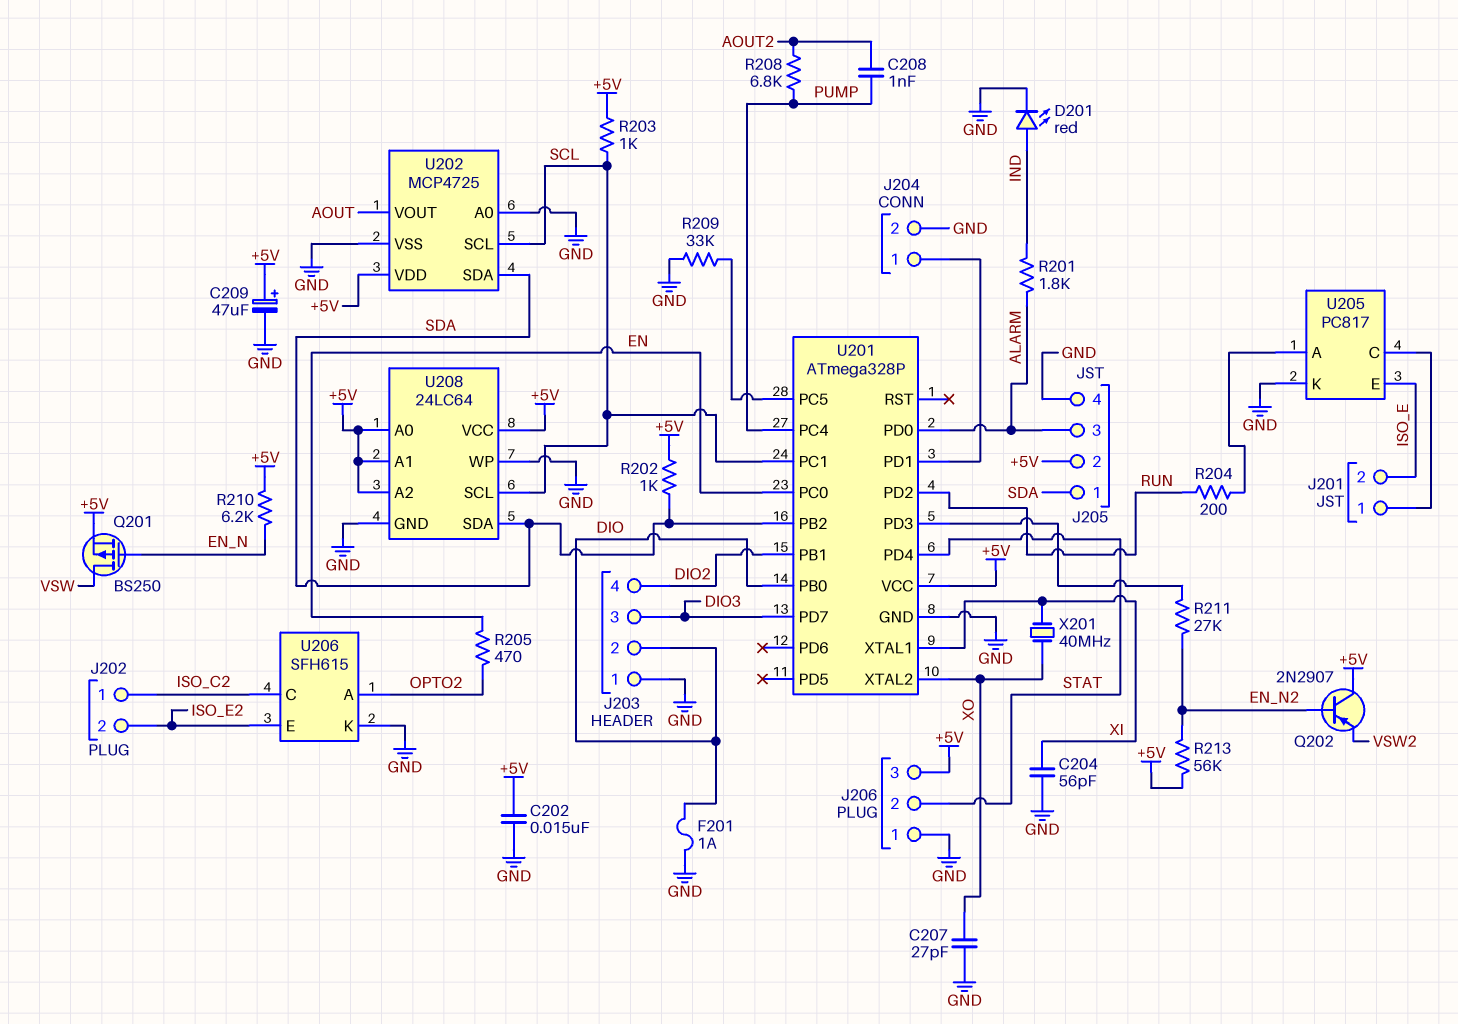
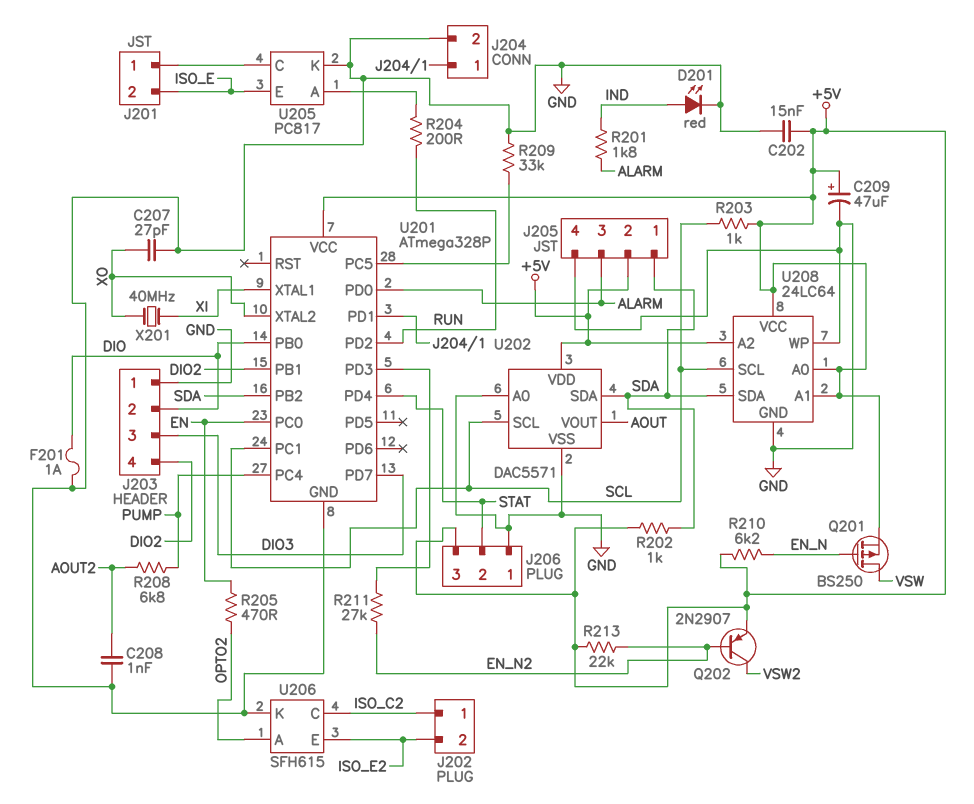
C204: 56pF (GND, XI) -> none
C208: 1nF (AOUT2, PUMP) -> 1nF (AOUT2, GND)
Q202: PNP 2N2907 (B EN_N2, C +5V, E VSW2) -> PNP 2N2907 (B EN_N2, C VSW2, E +5V)
R213: 56k (+5V, EN_N2) -> 22k (+5V, EN_N2)
U202: MCP4725 -> DAC5571

